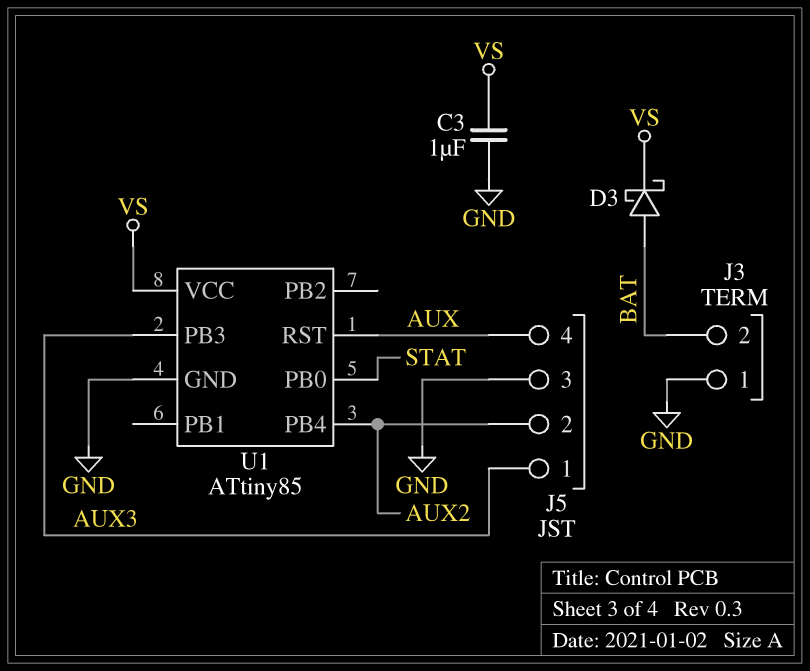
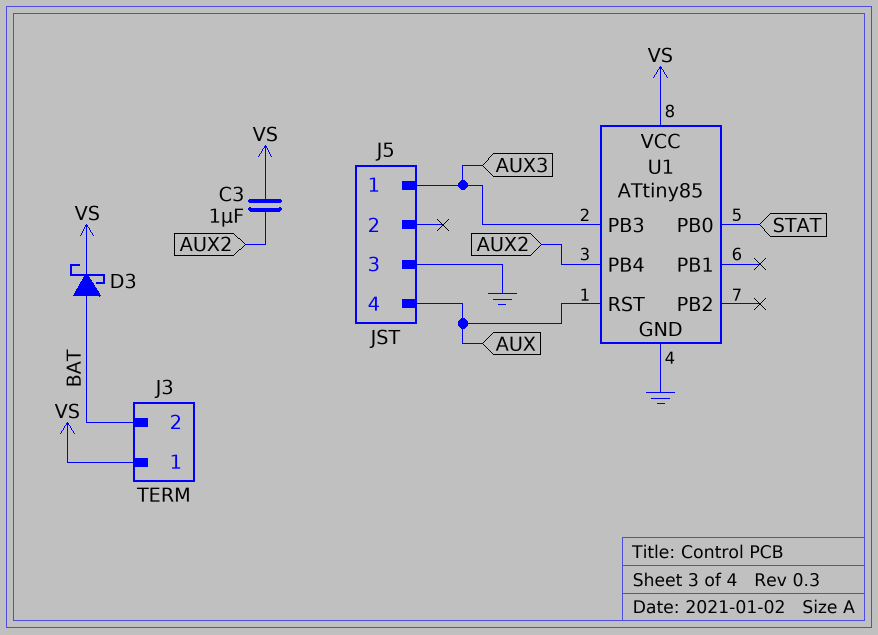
C3: 1uF (GND, VS) -> 1uF (AUX2, VS)
J3 pin 1: GND -> VS
J5 pin 2: AUX2 -> none

